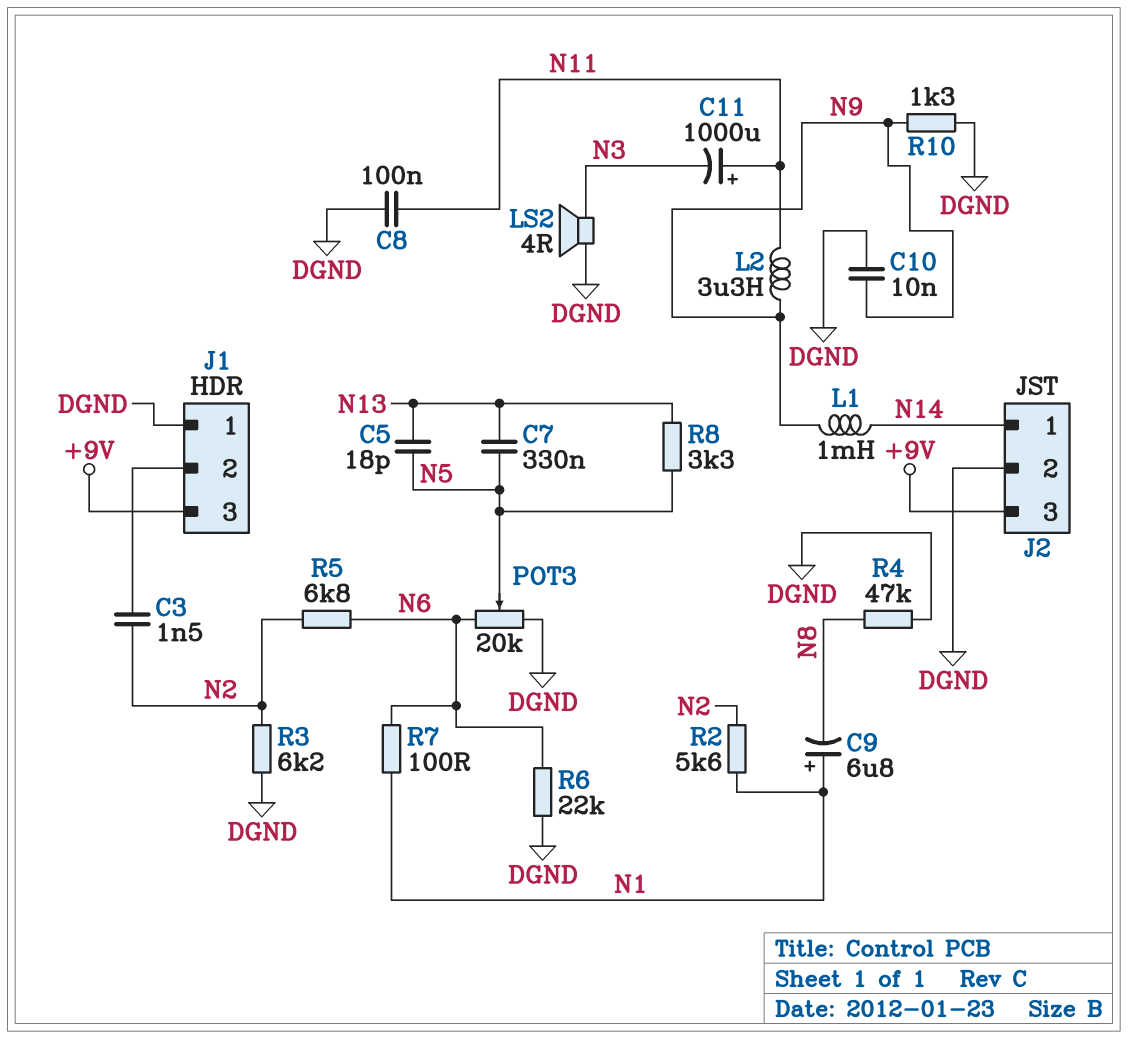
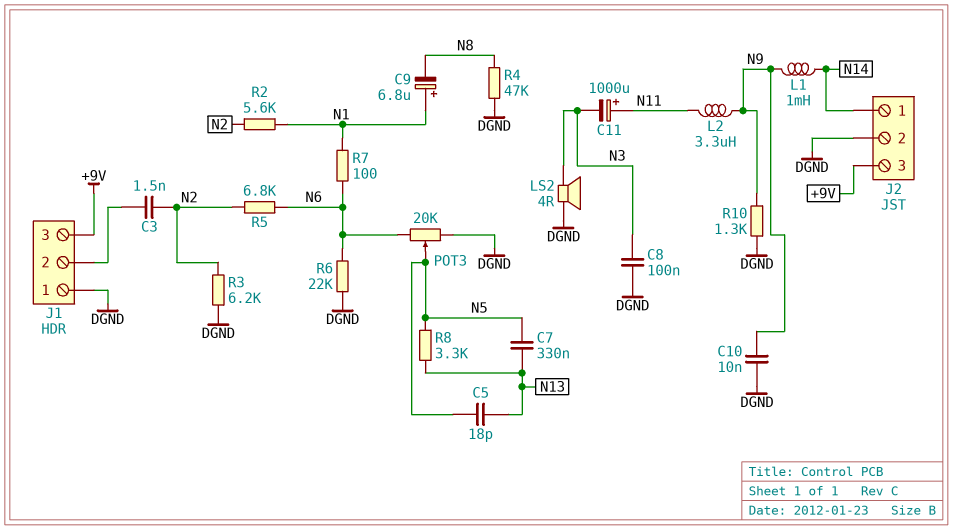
C8: 100nF (DGND, N11) -> 100nF (DGND, N3)

